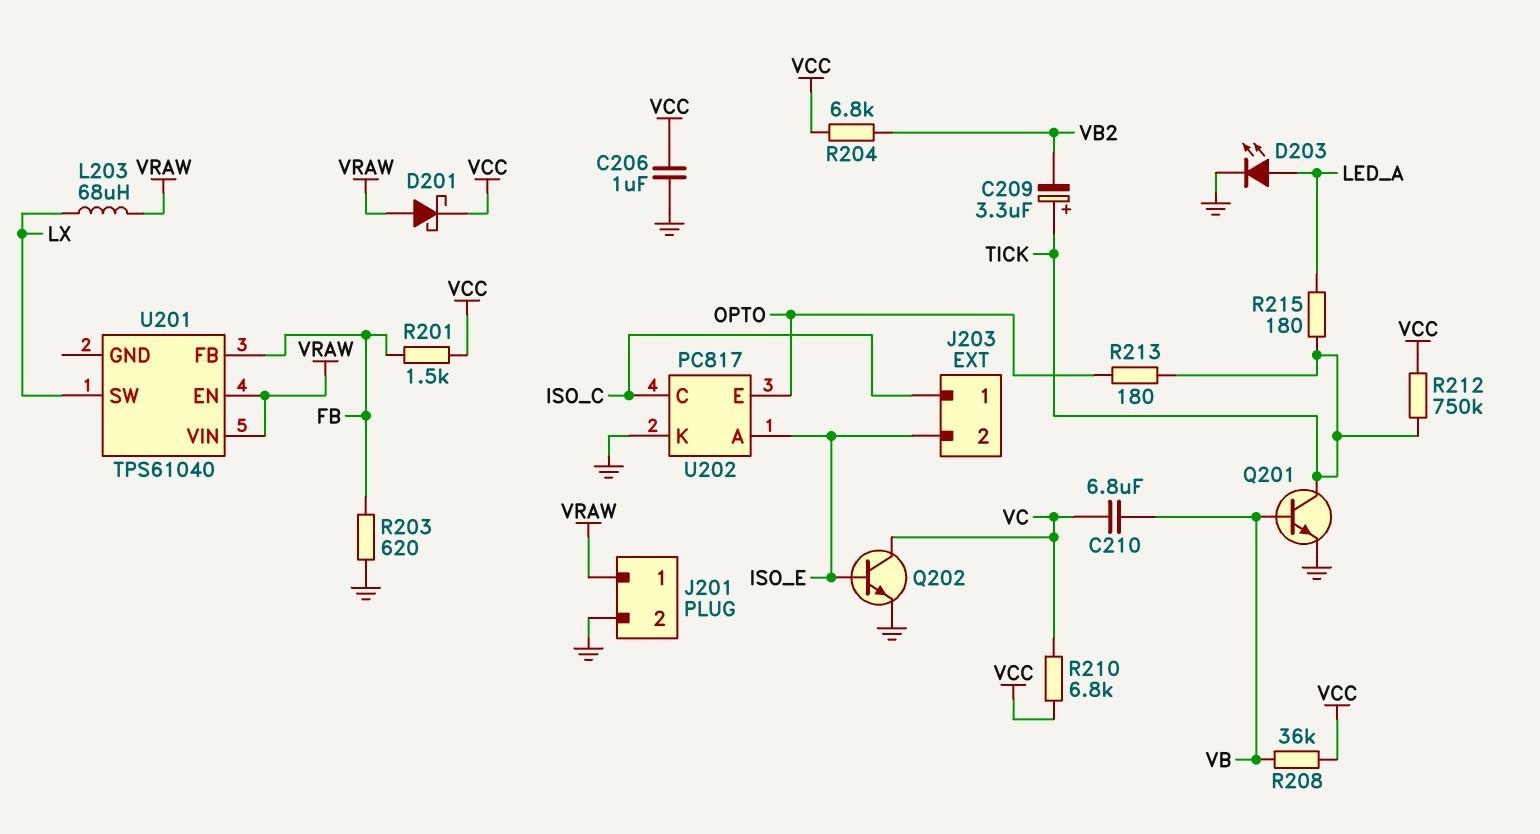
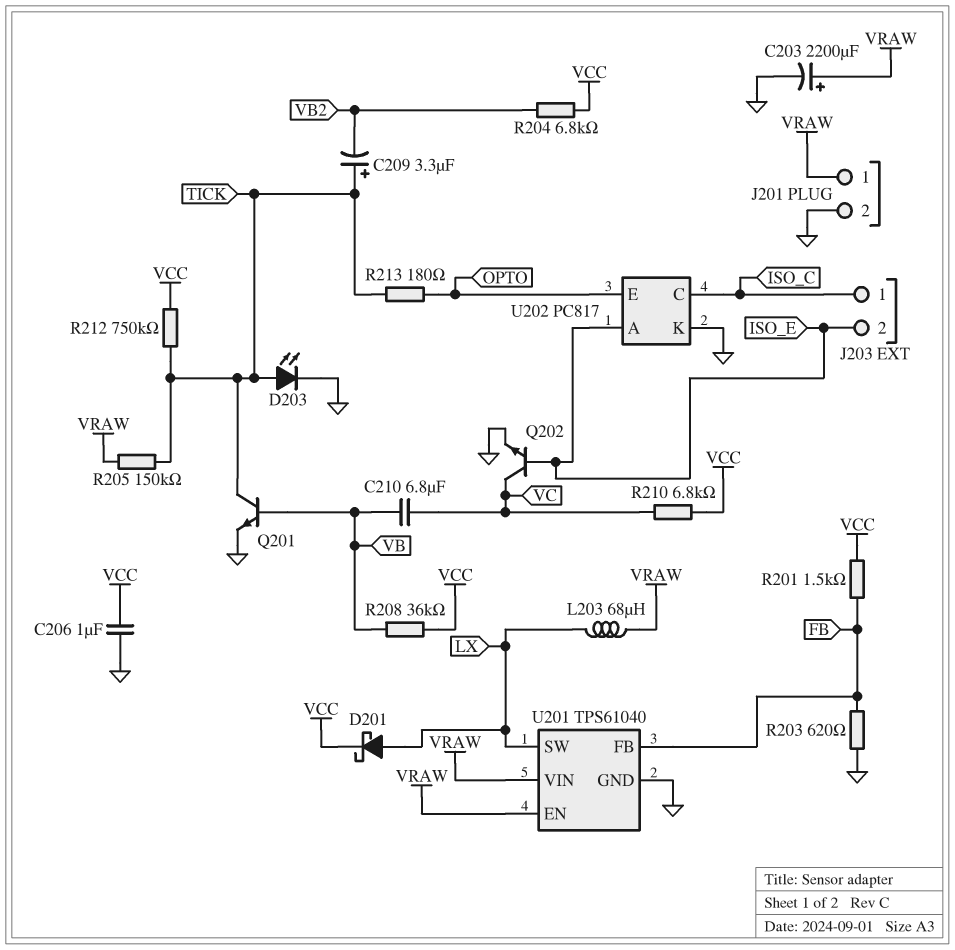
C203: none -> 2200uF (plus VRAW, minus GND)
D201: schottky (A VRAW, K VCC) -> schottky (A LX, K VCC)
D203: LED (A LED_A, K GND) -> LED (A TICK, K GND)
R205: none -> 150k (TICK, VRAW)
R215: 180 (LED_A, TICK) -> none
U201 pin GND: none -> GND

